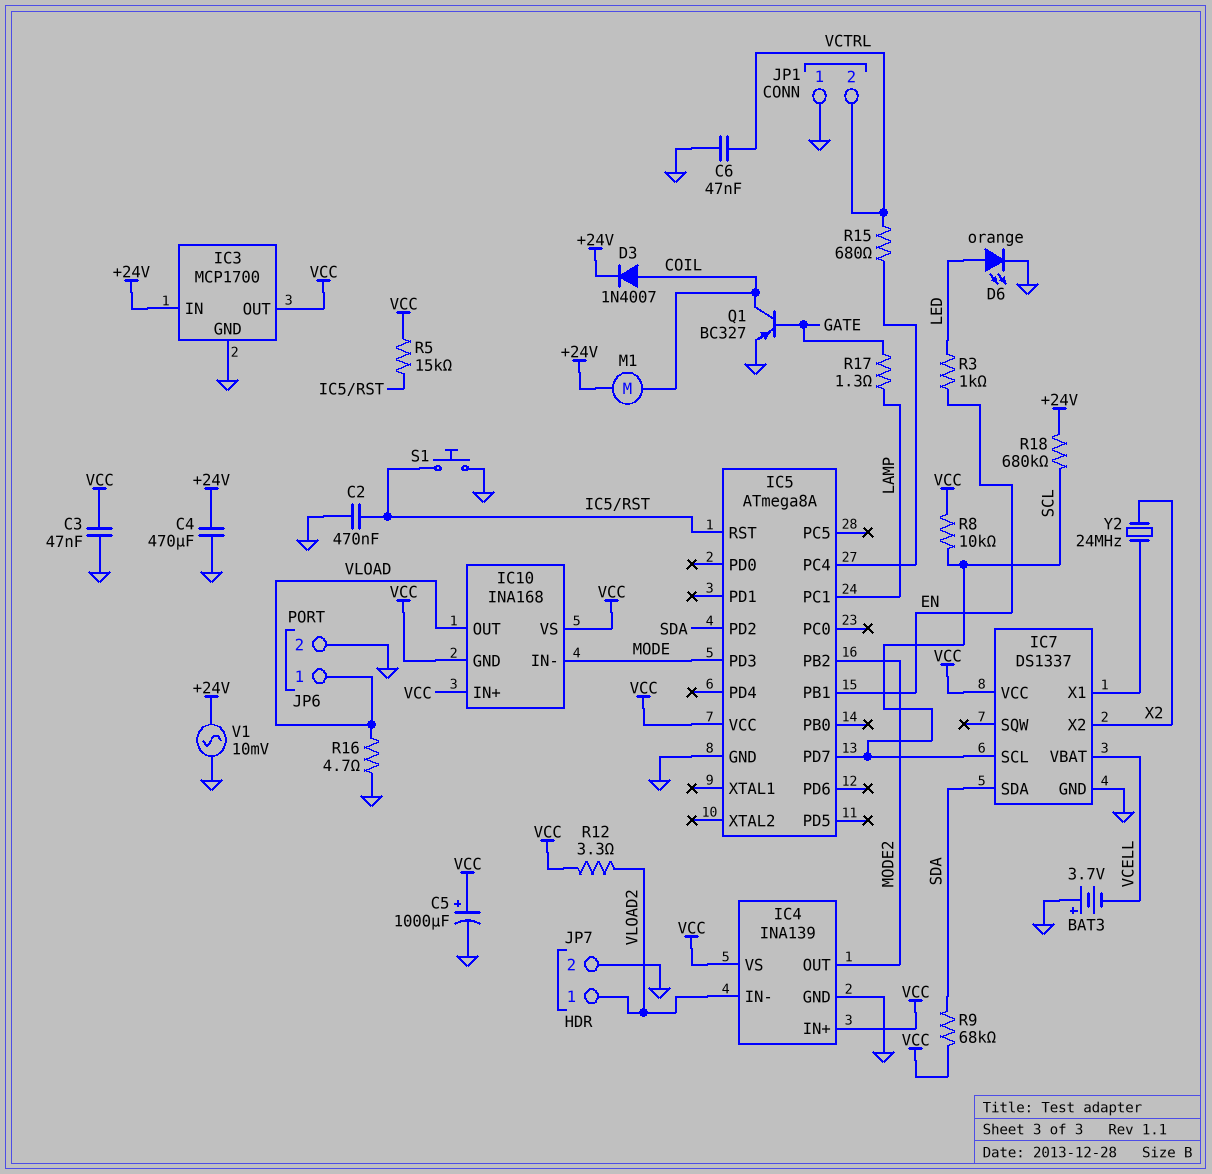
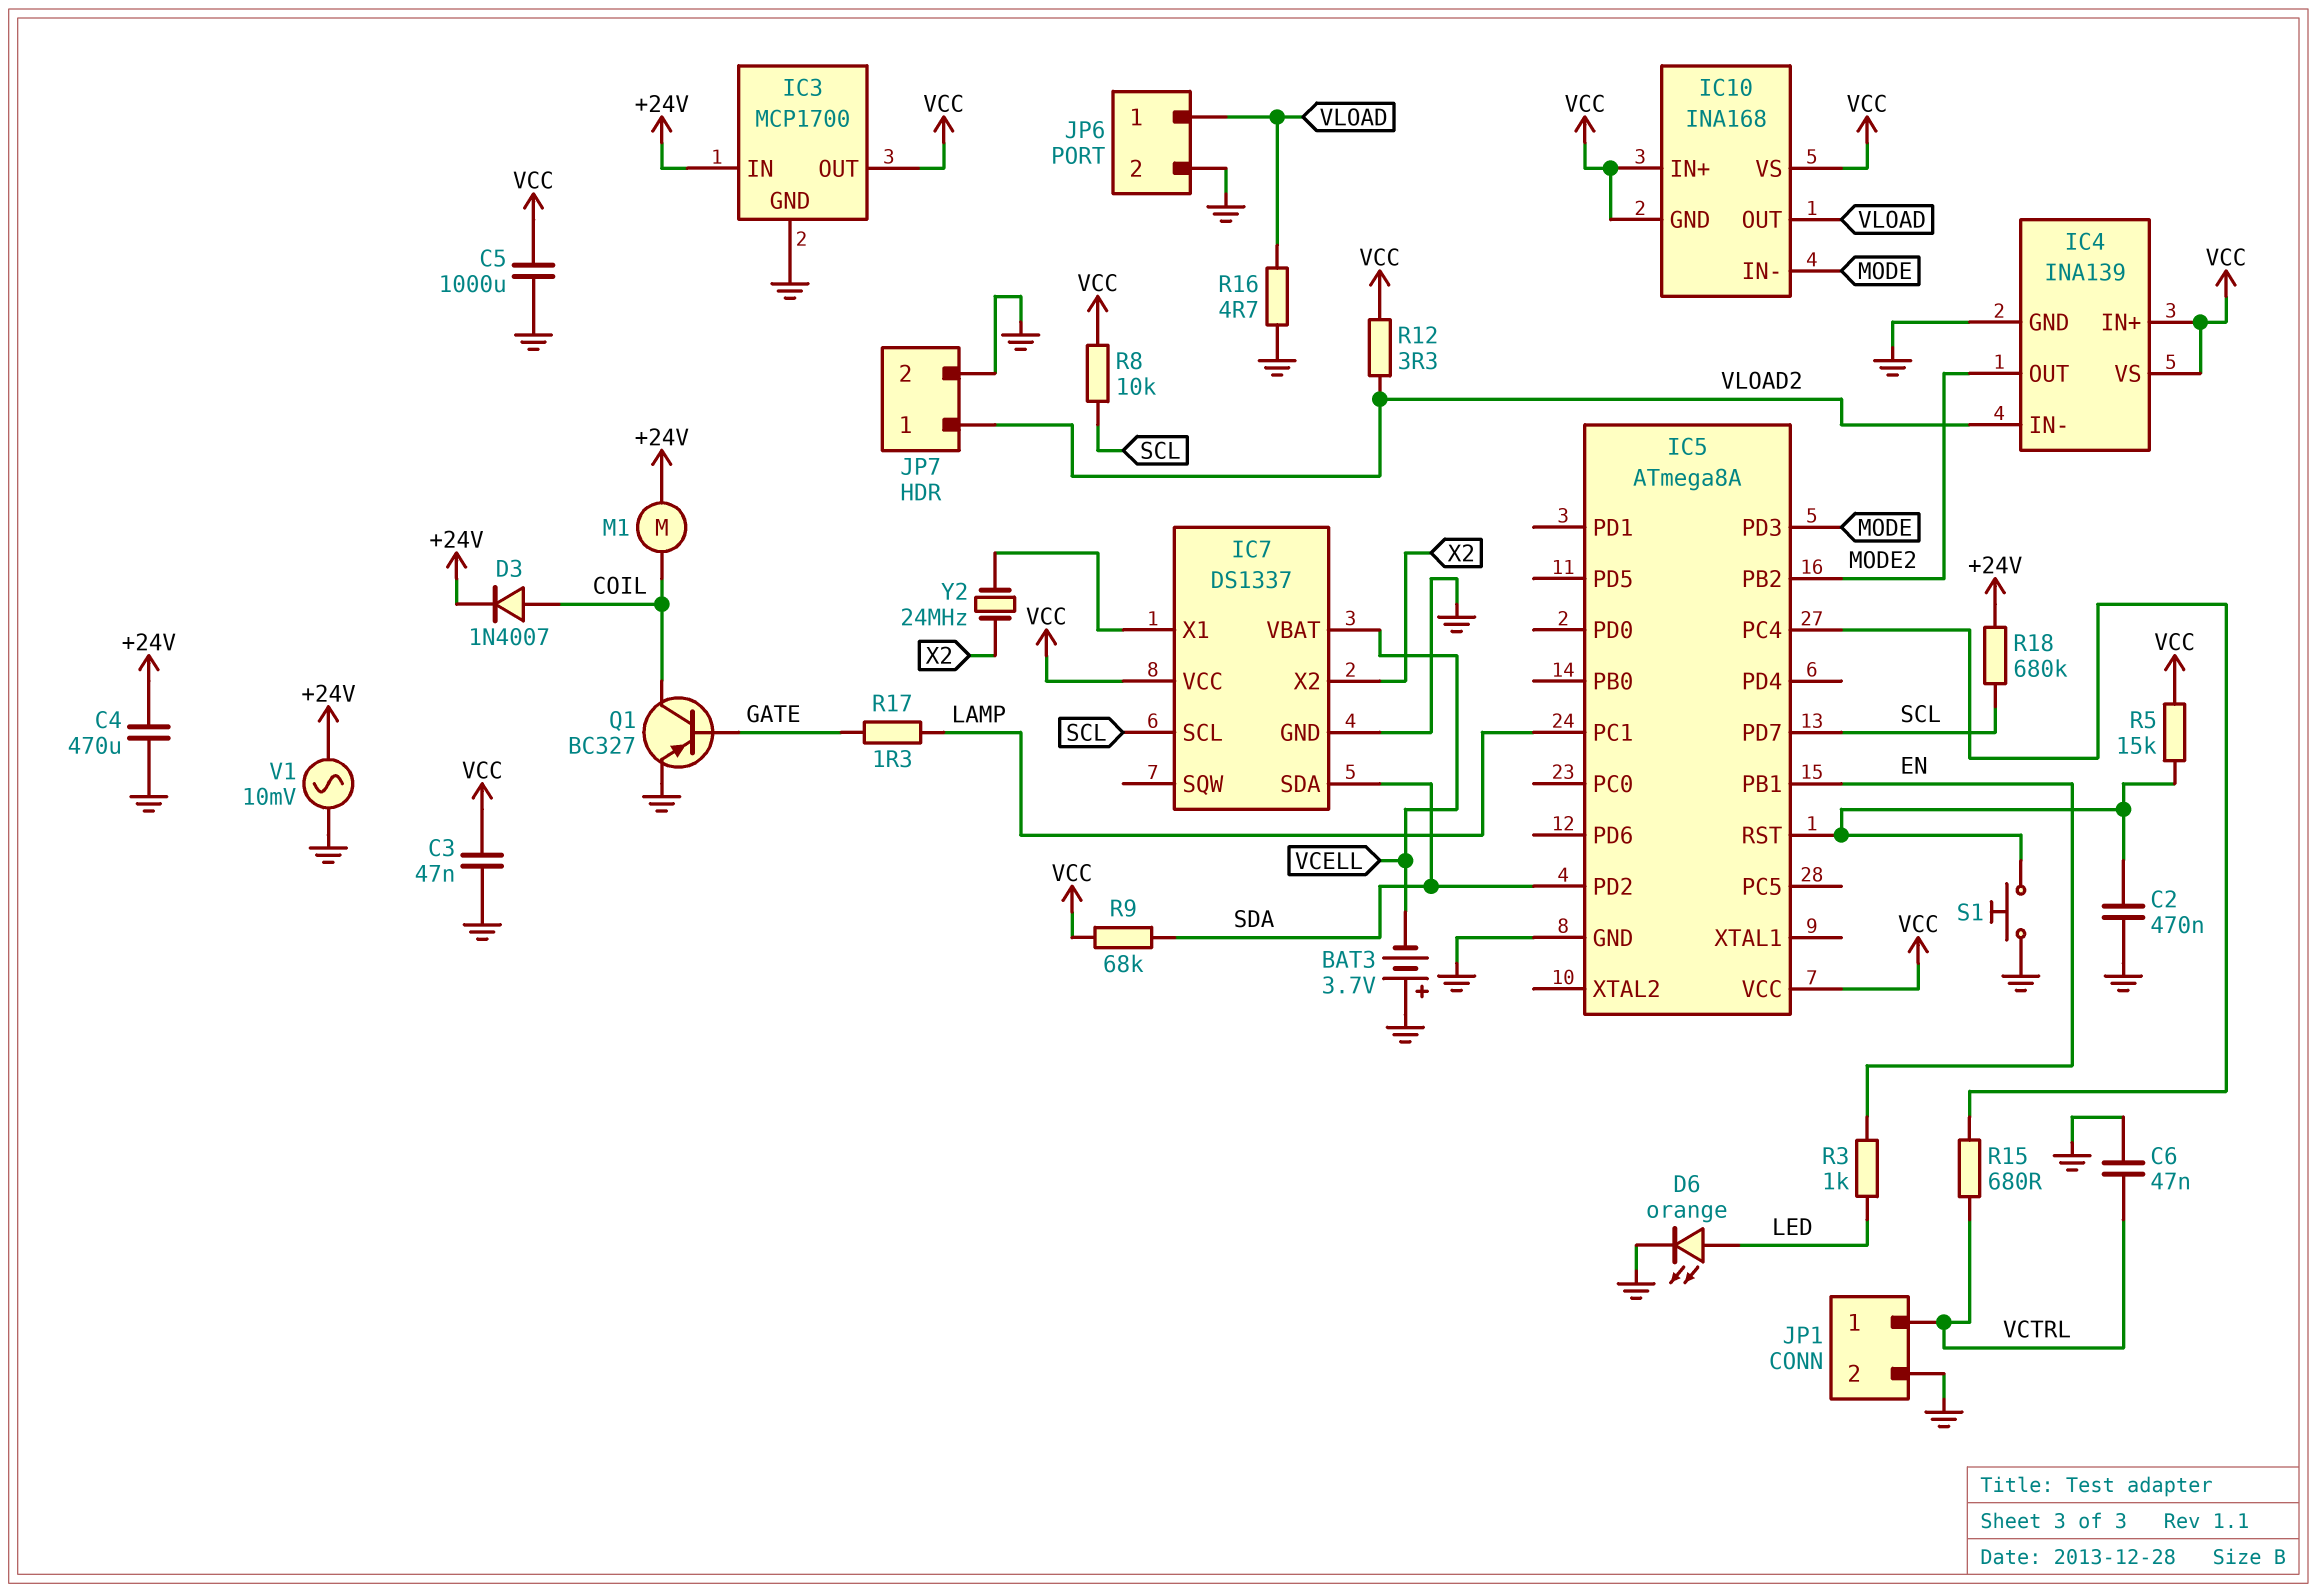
C5: 1000uF (plus VCC, minus GND) -> 1000uF (GND, VCC)
JP1 pin 1: GND -> VCTRL
JP1 pin 2: VCTRL -> GND

